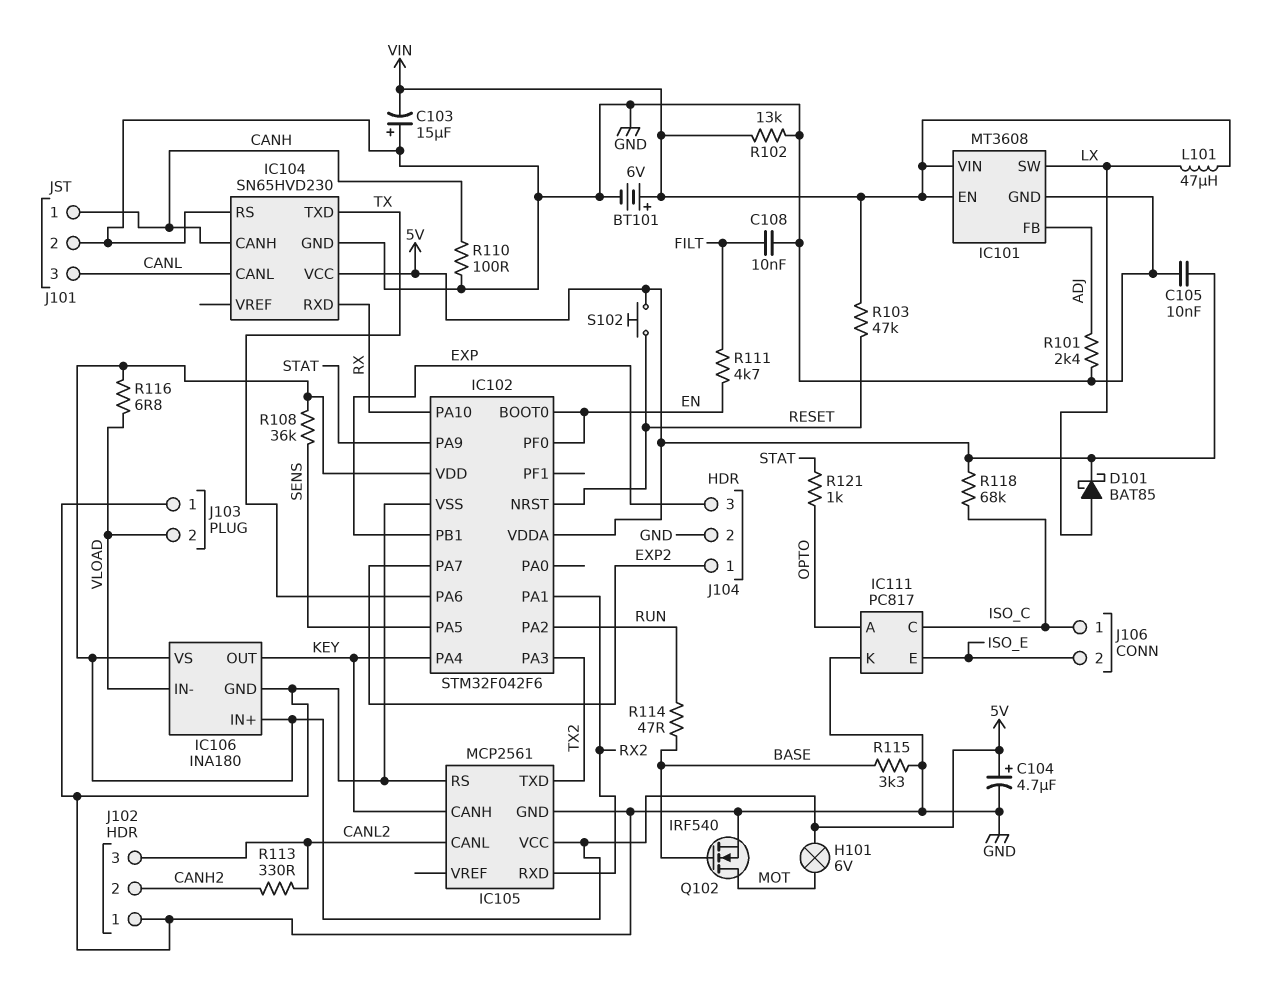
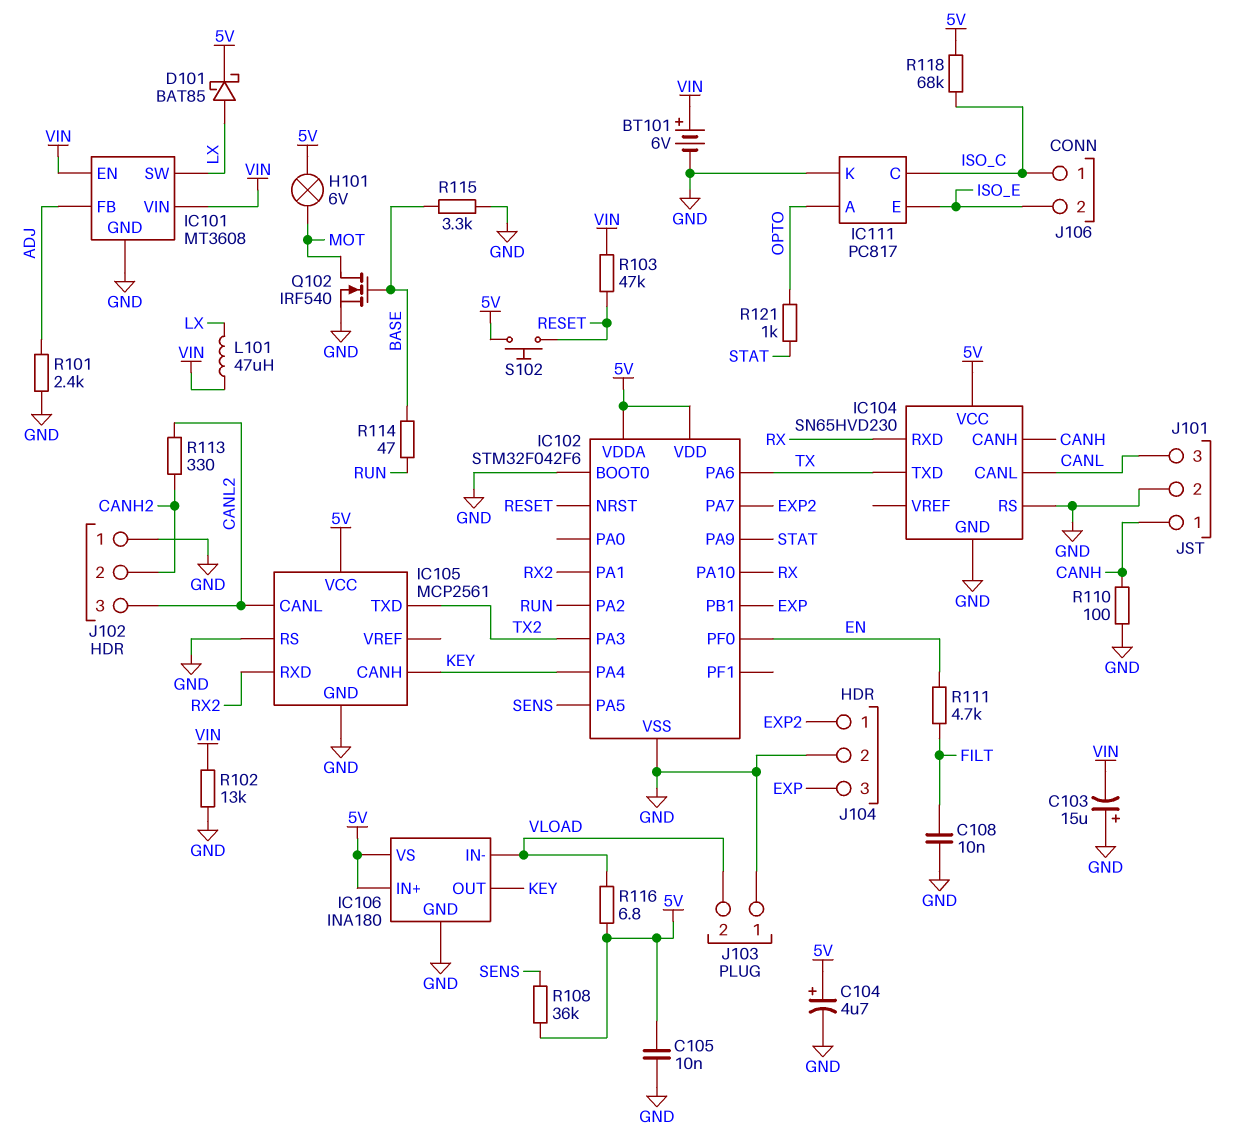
IC102 pin BOOT0: EN -> GND

